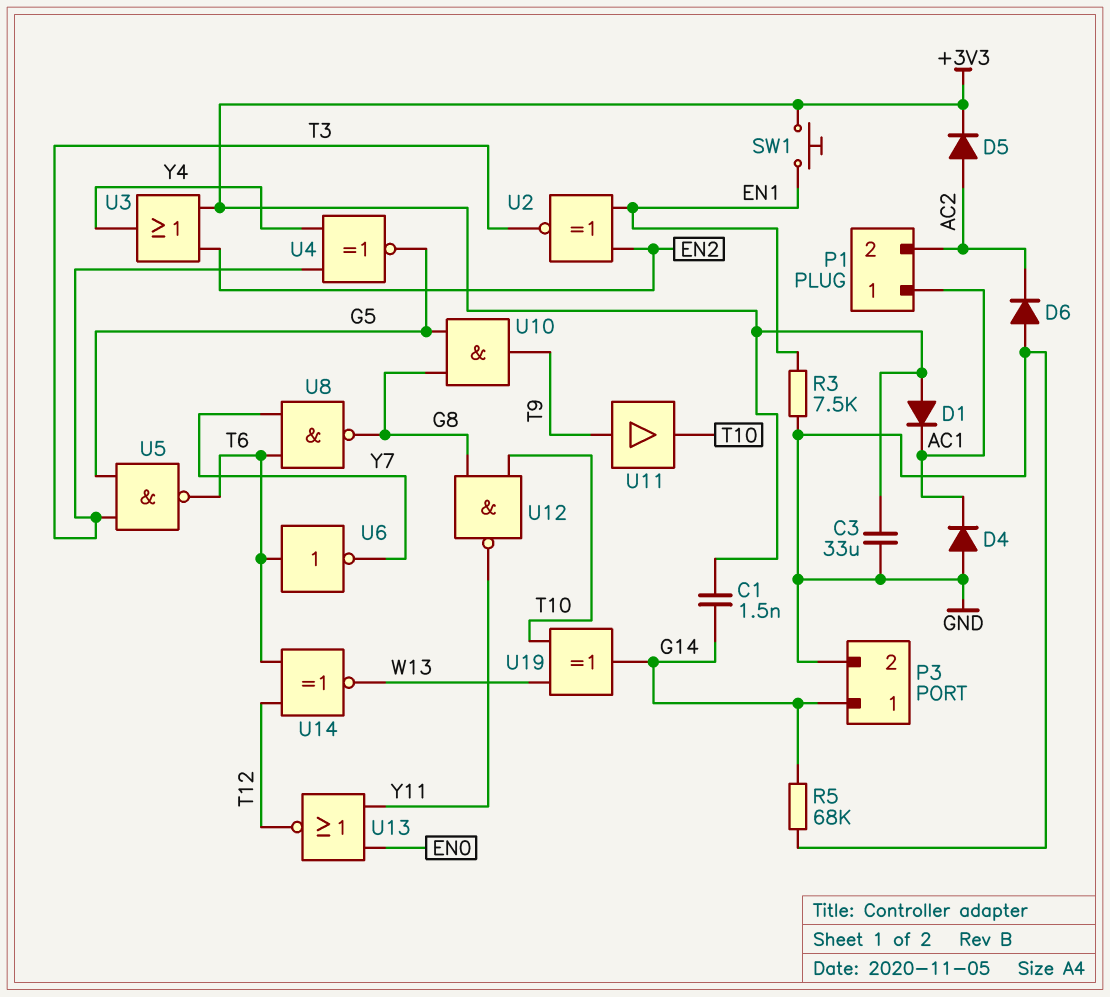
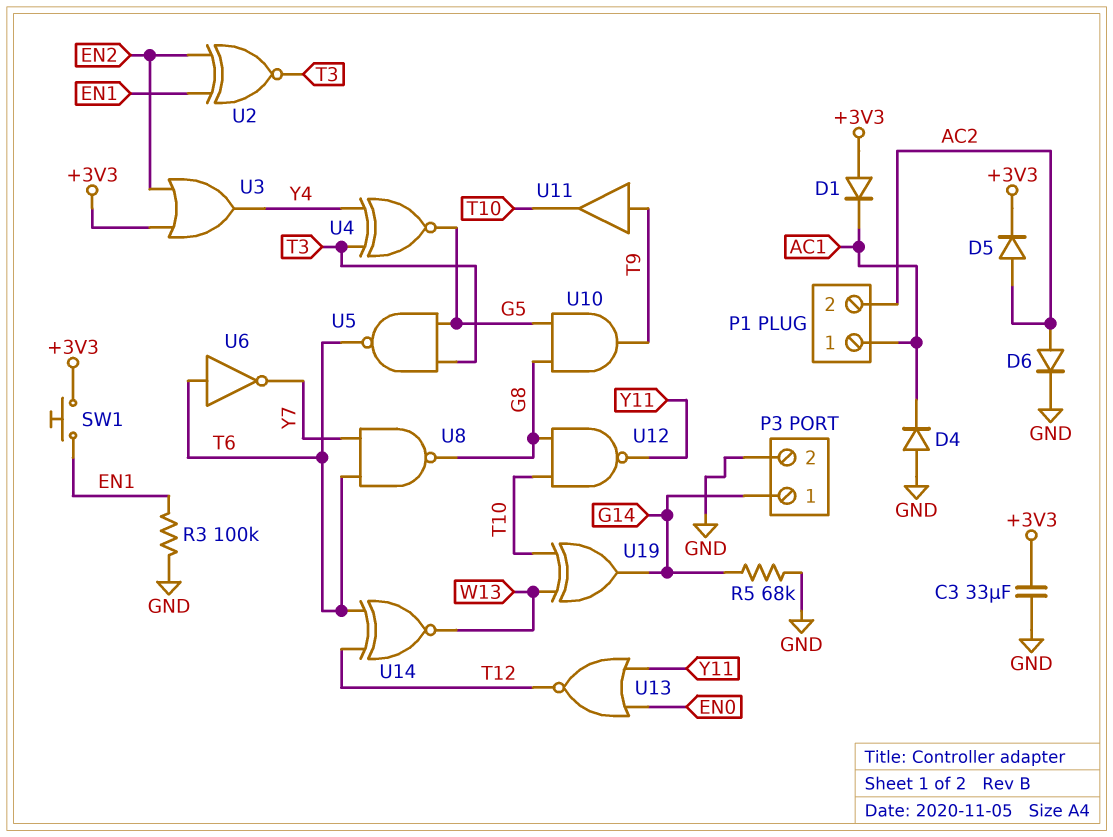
C1: 1.5nF (+3V3, G14) -> none
D6: diode (A GND, K AC2) -> diode (A AC2, K GND)
R3: 7.5k (EN1, GND) -> 100k (EN1, GND)

